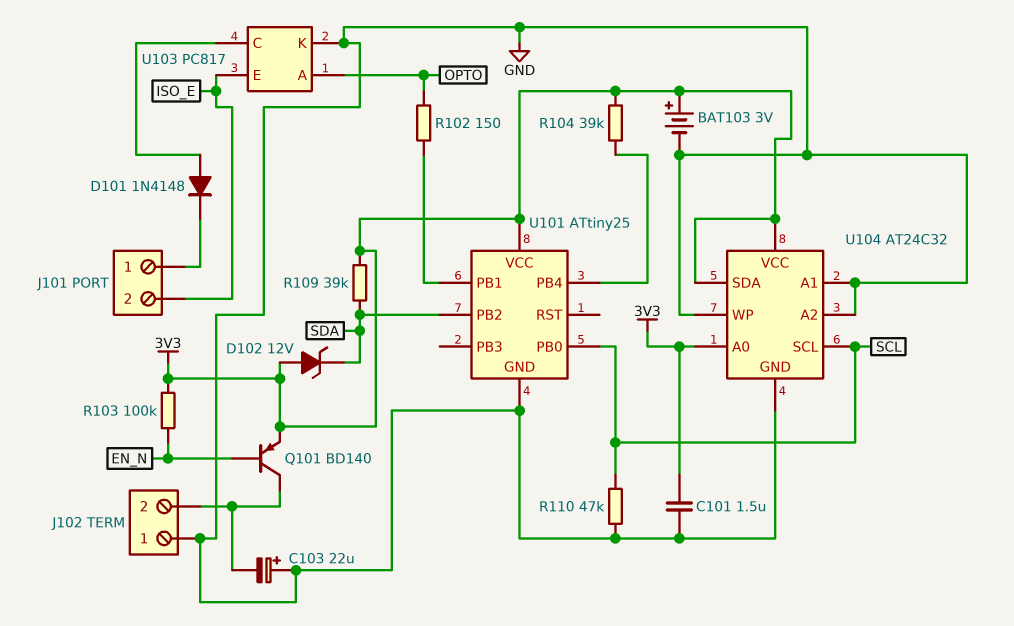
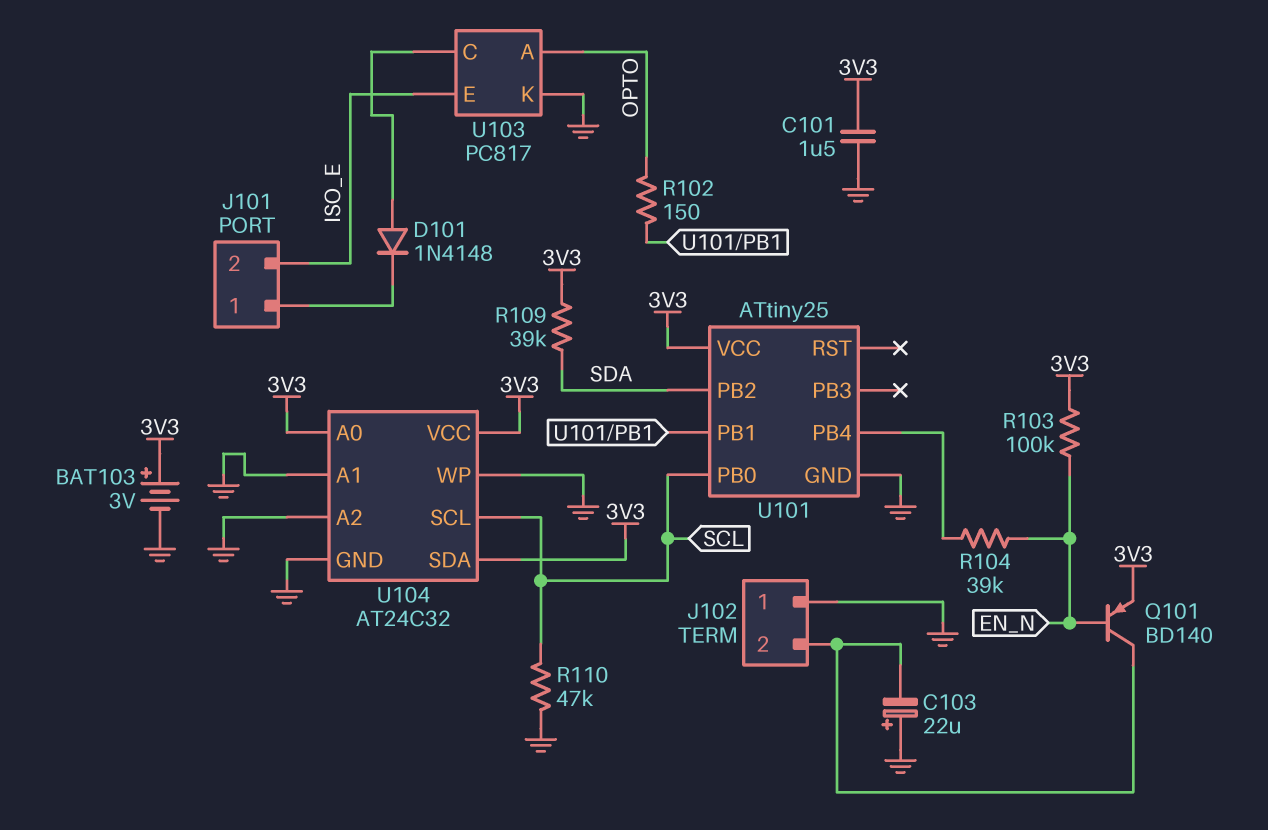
D102: zener 12V (A 3V3, K SDA) -> none
R104: 39k (3V3, U101/PB4) -> 39k (EN_N, U101/PB4)

